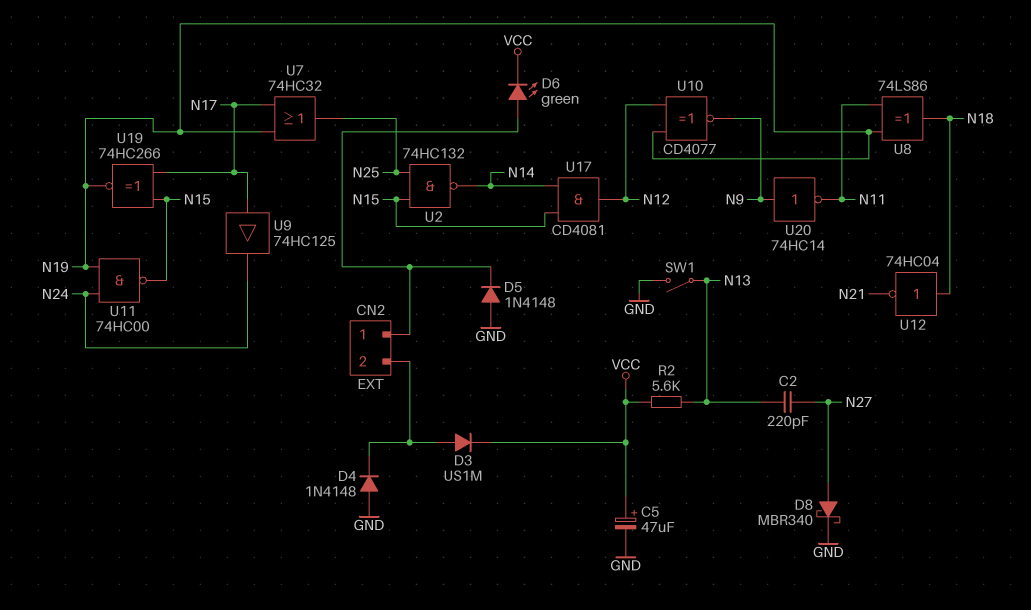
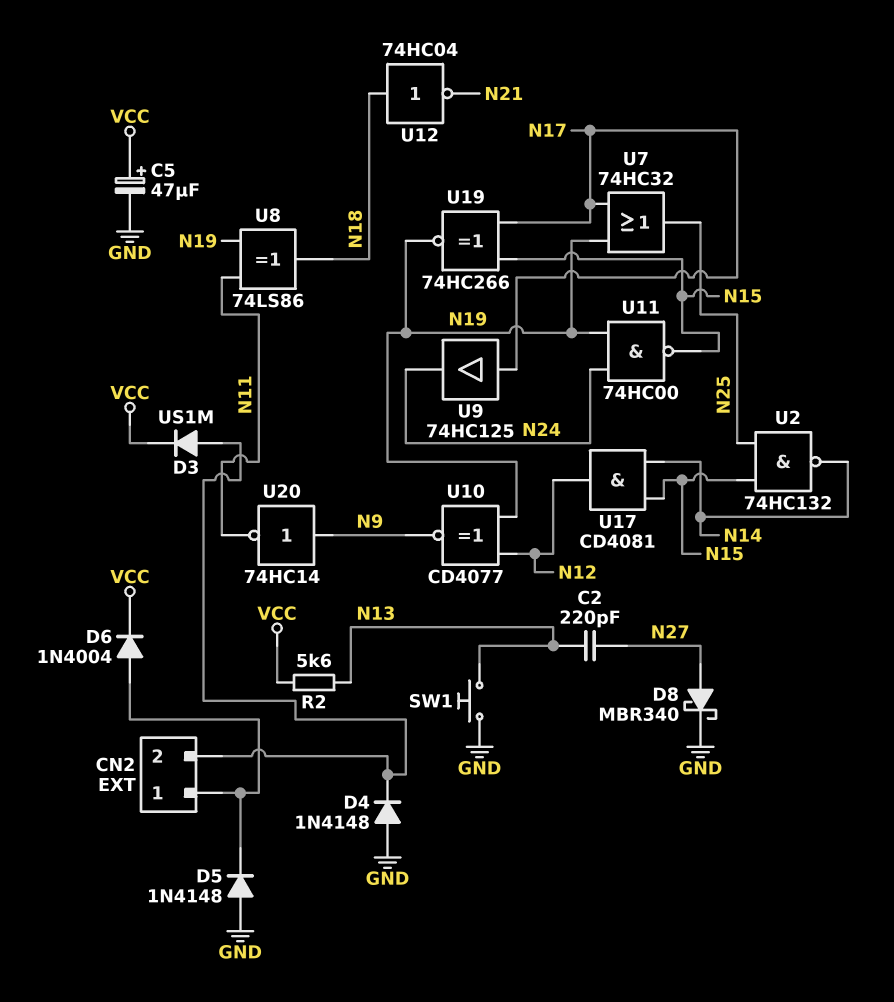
D6: LED green (A CN2/1, K VCC) -> diode 1N4004 (A CN2/1, K VCC)
SW1: switch (GND, N13) -> button (GND, N13)

